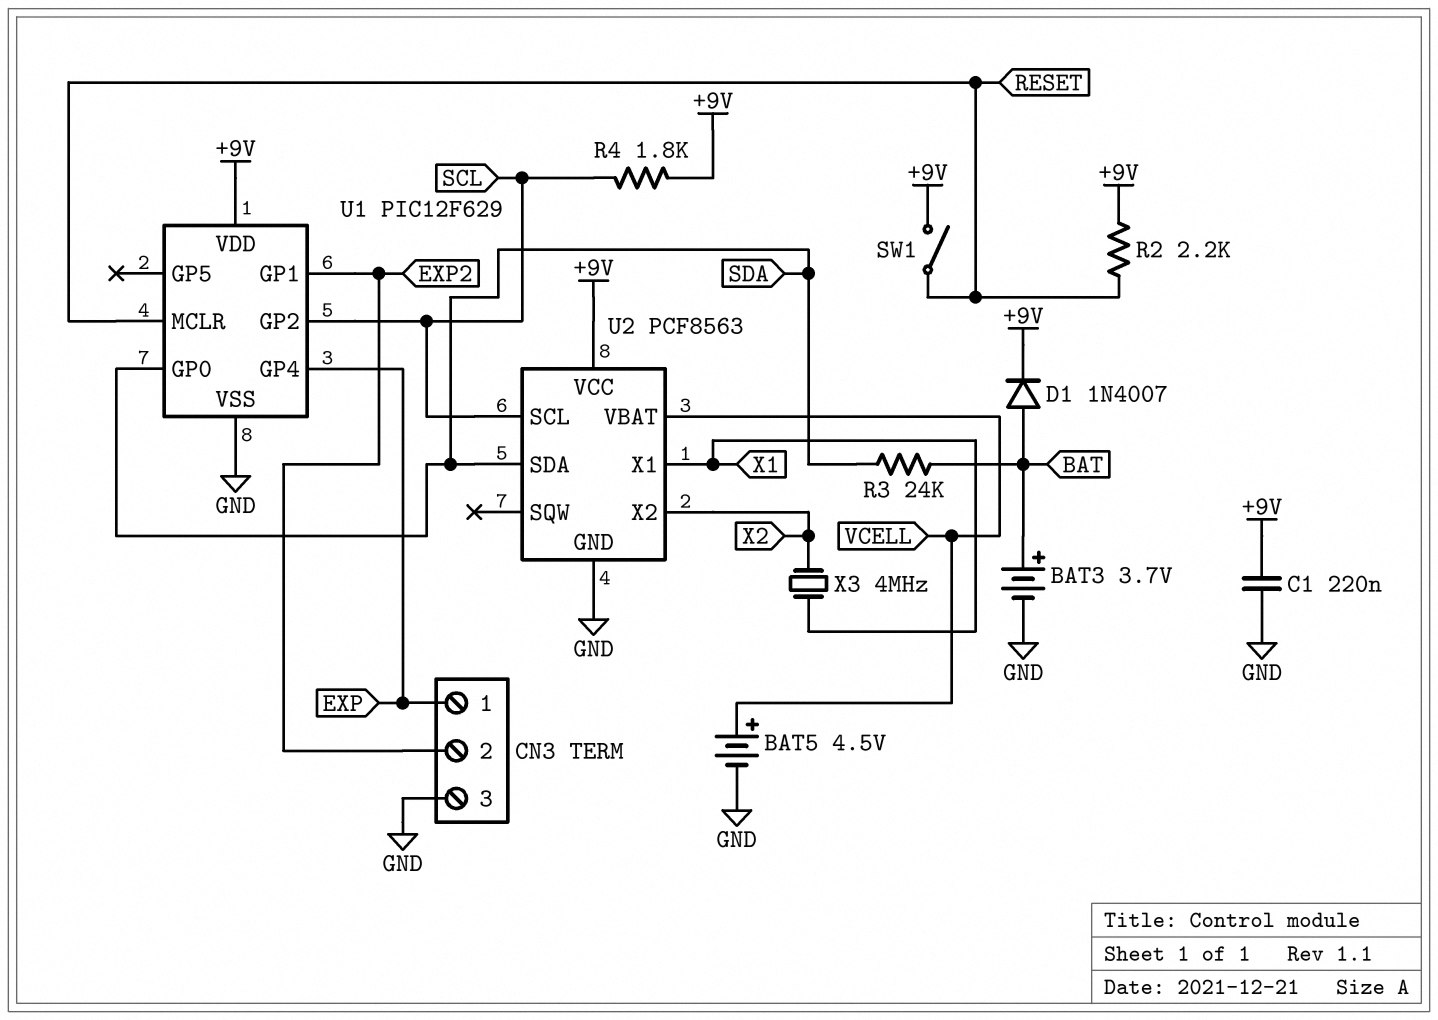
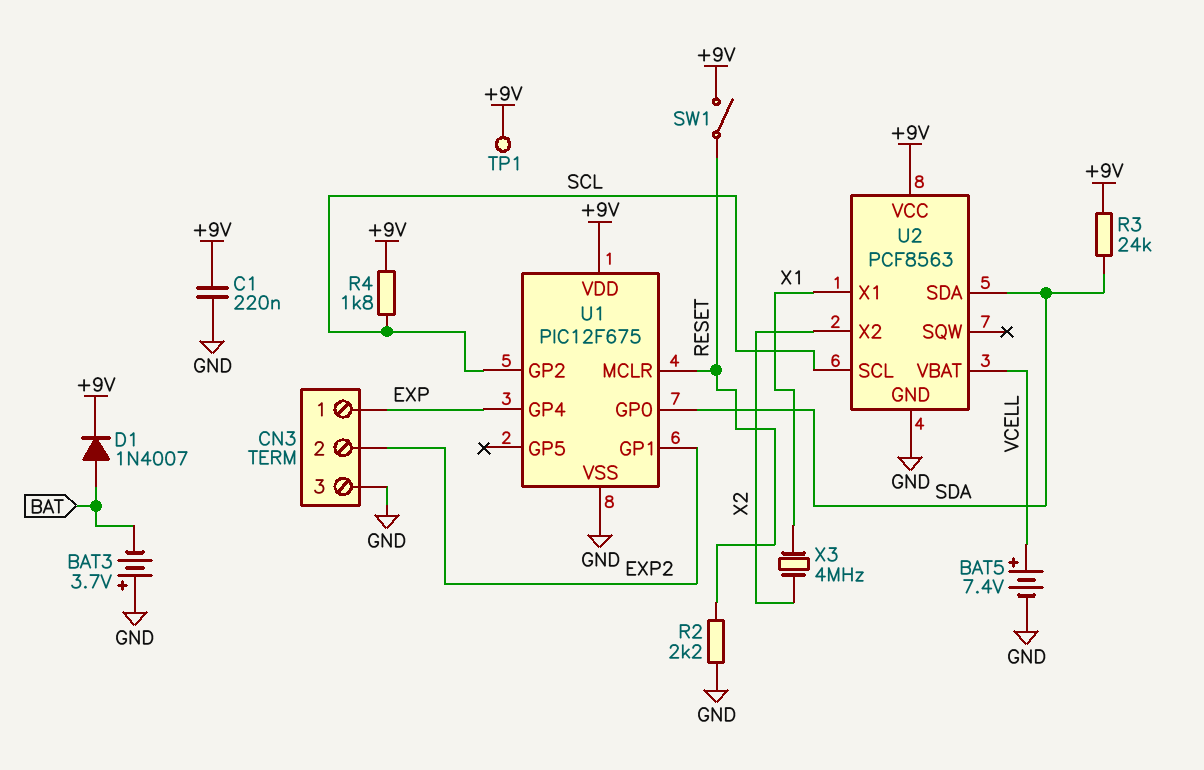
BAT3: 3.7V (plus BAT, minus GND) -> 3.7V (plus GND, minus BAT)
BAT5: 4.5V (plus VCELL, minus GND) -> 7.4V (plus VCELL, minus GND)
R2: 2.2k (+9V, RESET) -> 2.2k (GND, RESET)
R3: 24k (BAT, SDA) -> 24k (+9V, SDA)
TP1: none -> test point (+9V)
U1: PIC12F629 -> PIC12F675

